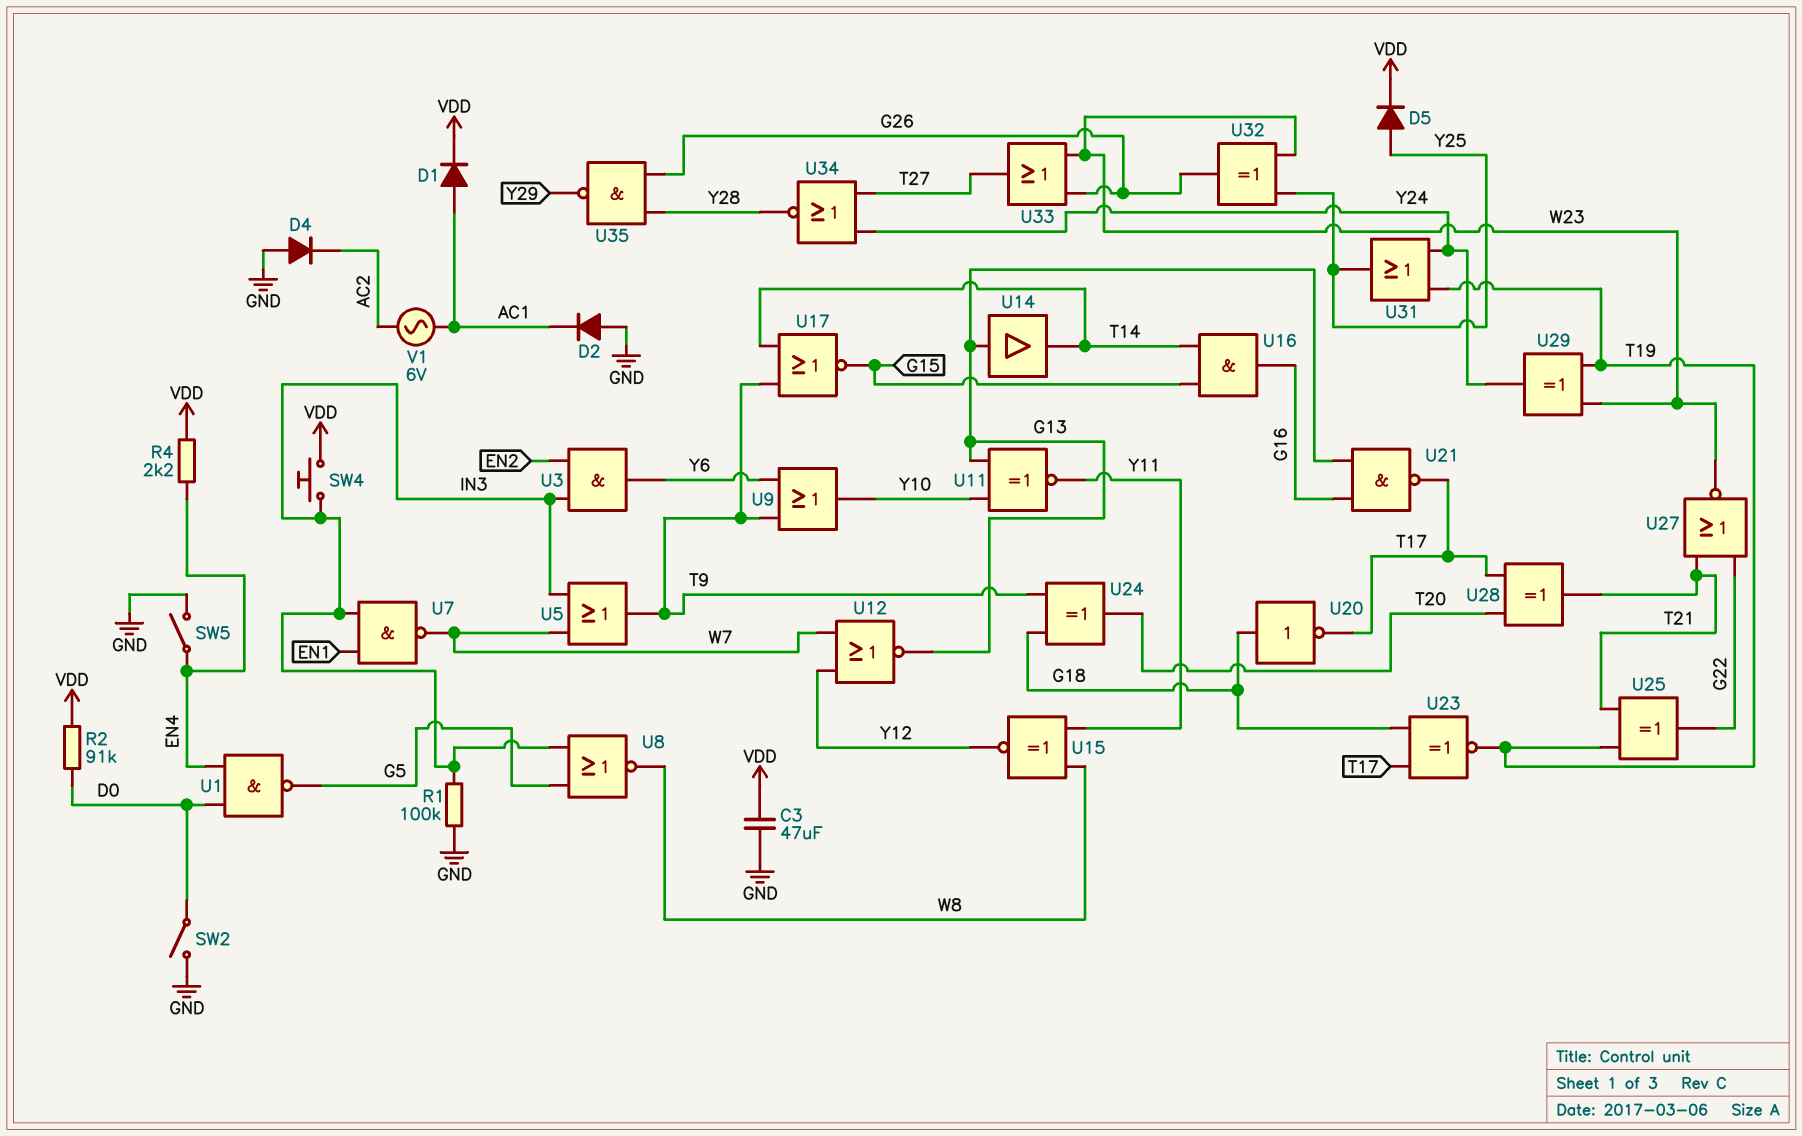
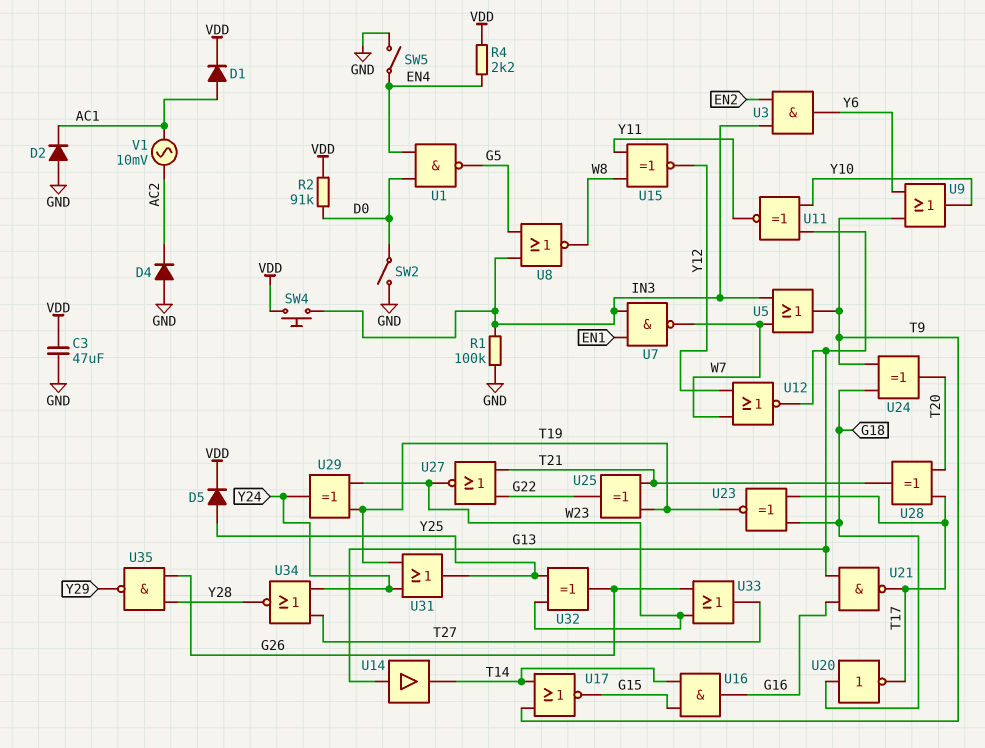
V1: AC 6V (AC1, AC2) -> AC 10mV (AC1, AC2)

